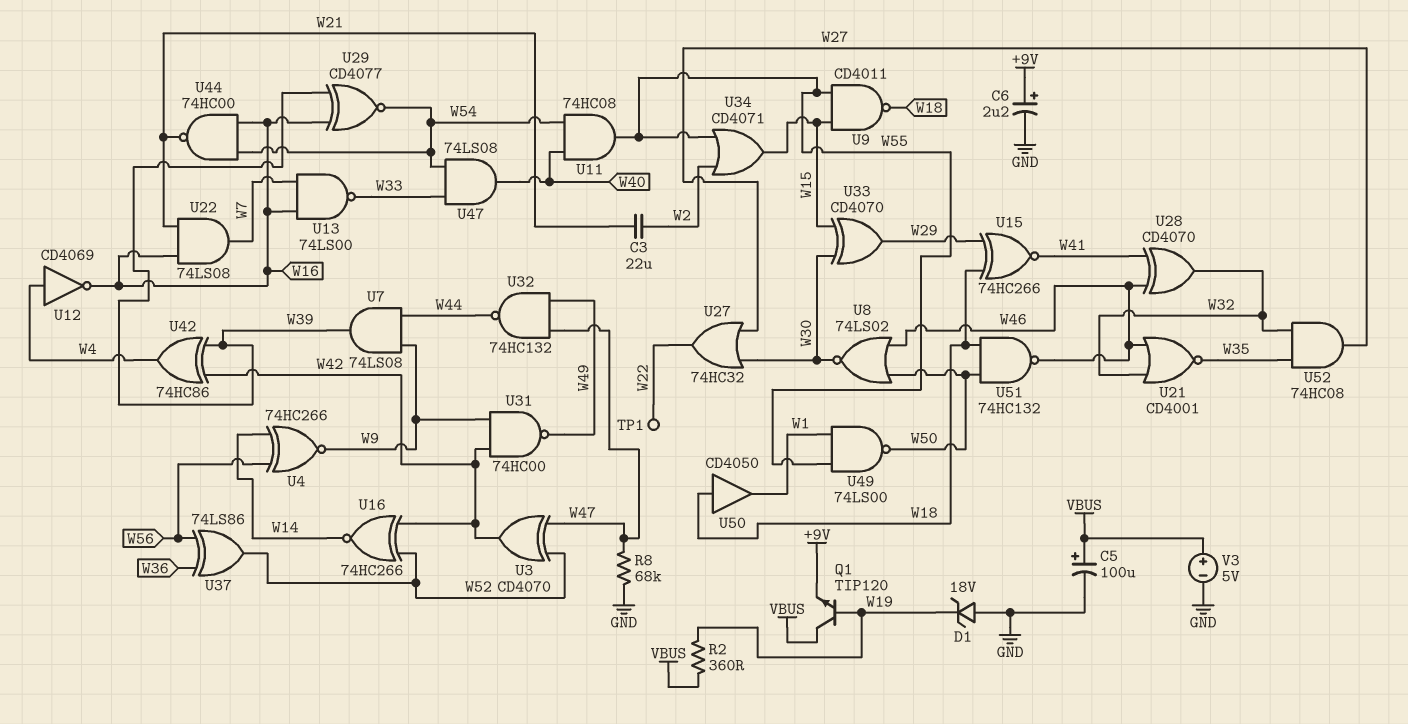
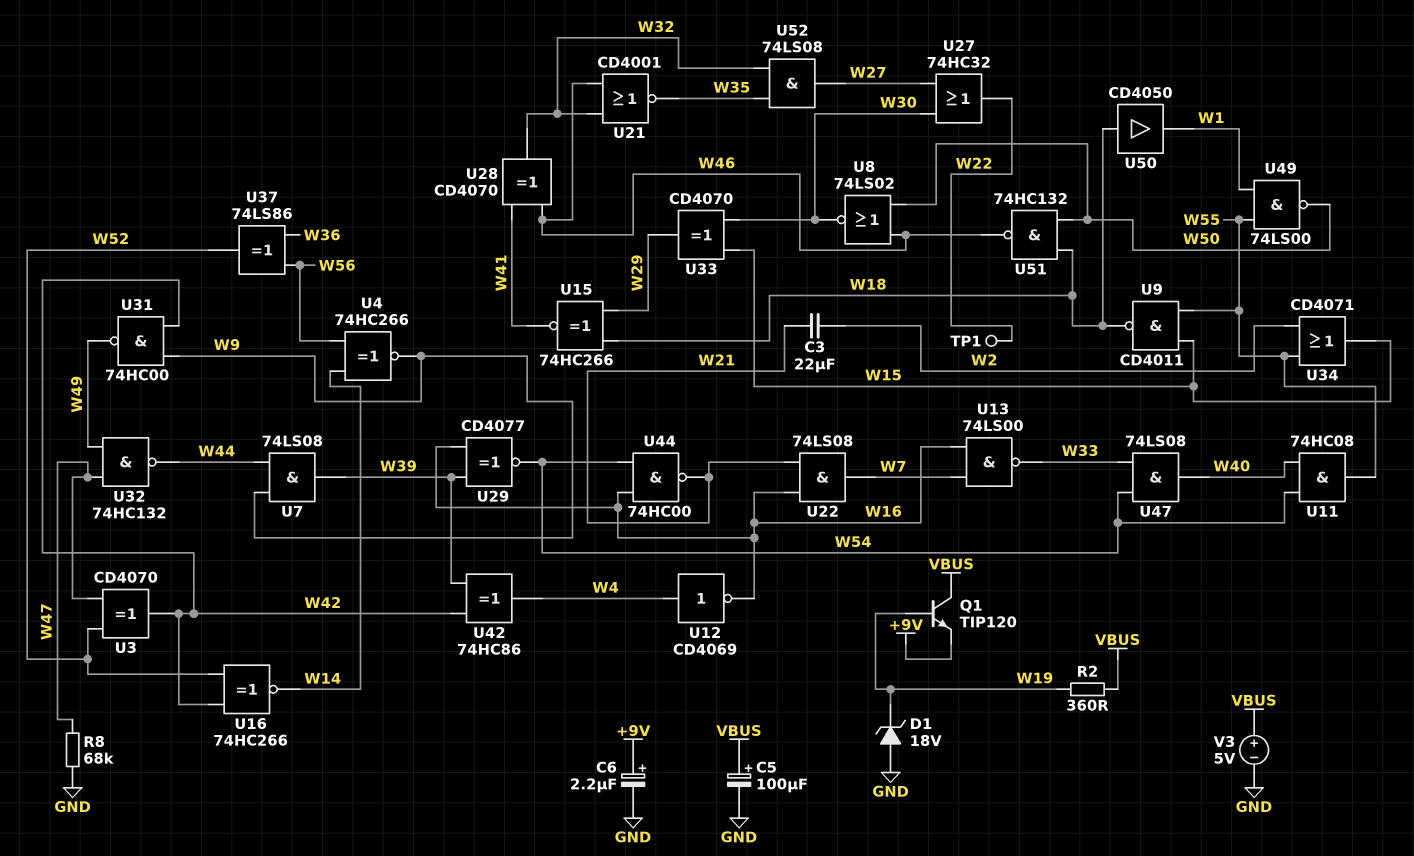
U52: AND 74HC08 (in W32, in W35, out W27) -> AND 74LS08 (in W32, in W35, out W27)

